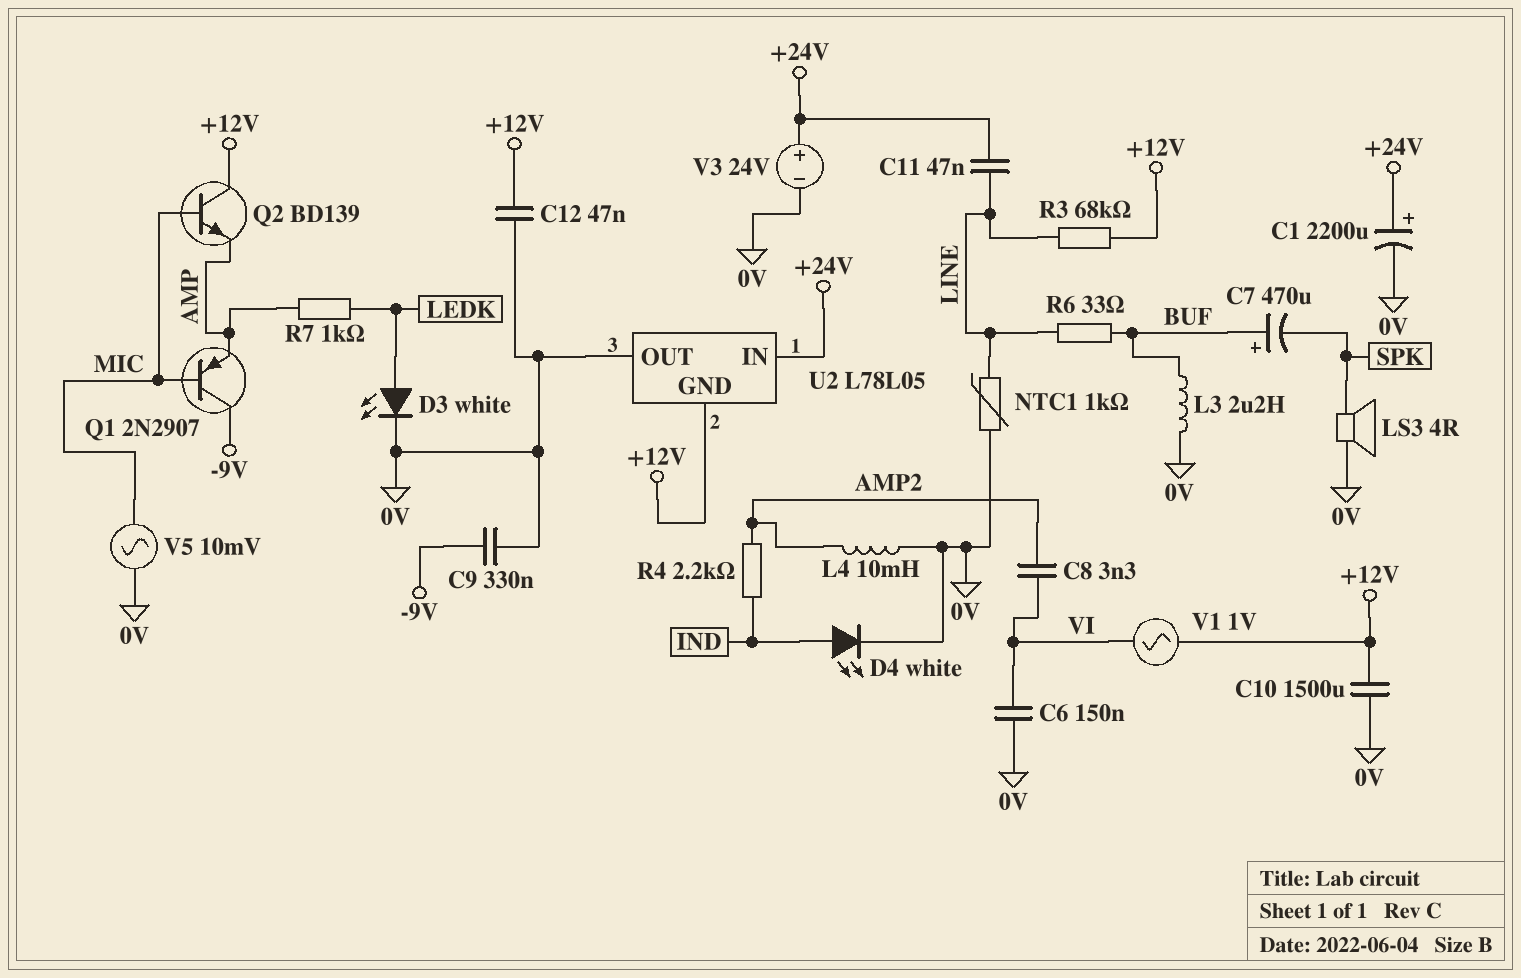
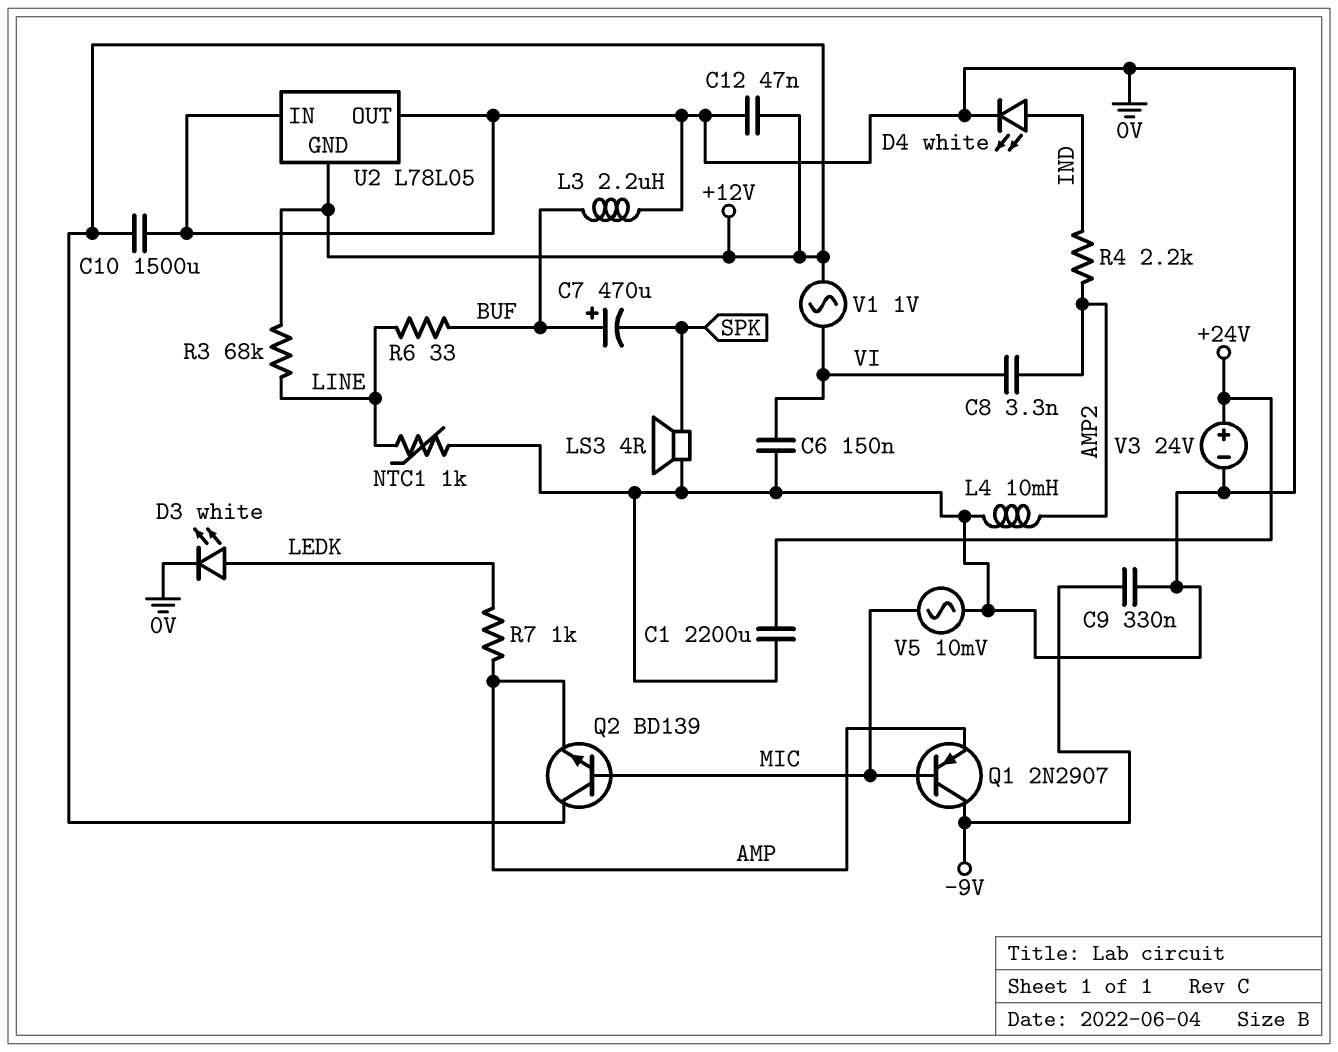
C1: 2200uF (plus +24V, minus 0V) -> 2200uF (+24V, 0V)
C11: 47nF (+24V, LINE) -> none
U2 pin IN: +24V -> 0V

